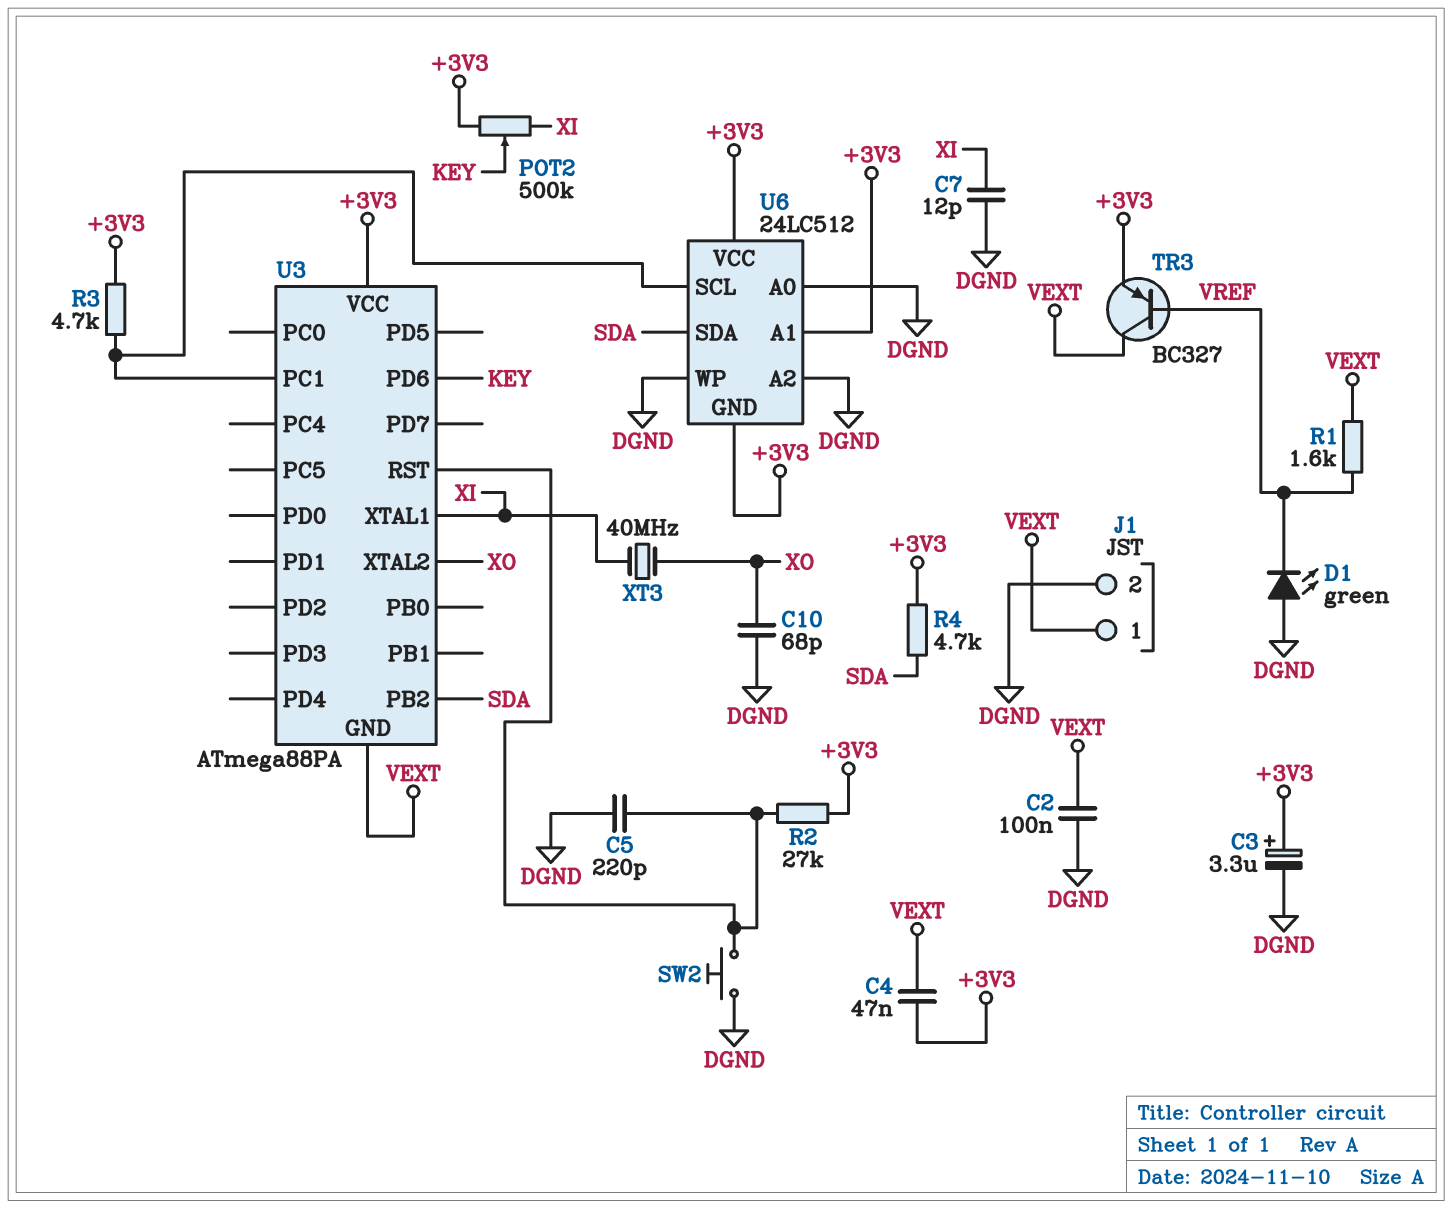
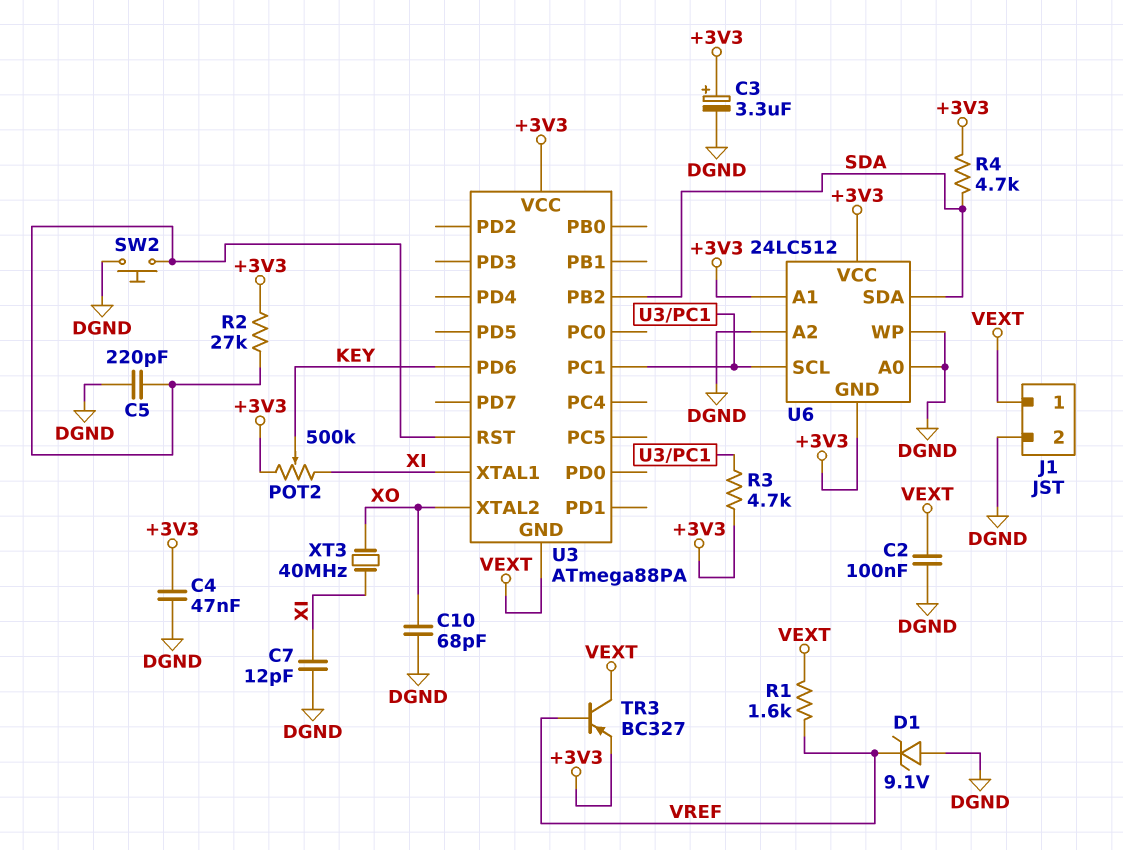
C4: 47nF (+3V3, VEXT) -> 47nF (+3V3, DGND)
D1: LED green (A DGND, K VREF) -> zener 9.1V (A DGND, K VREF)

